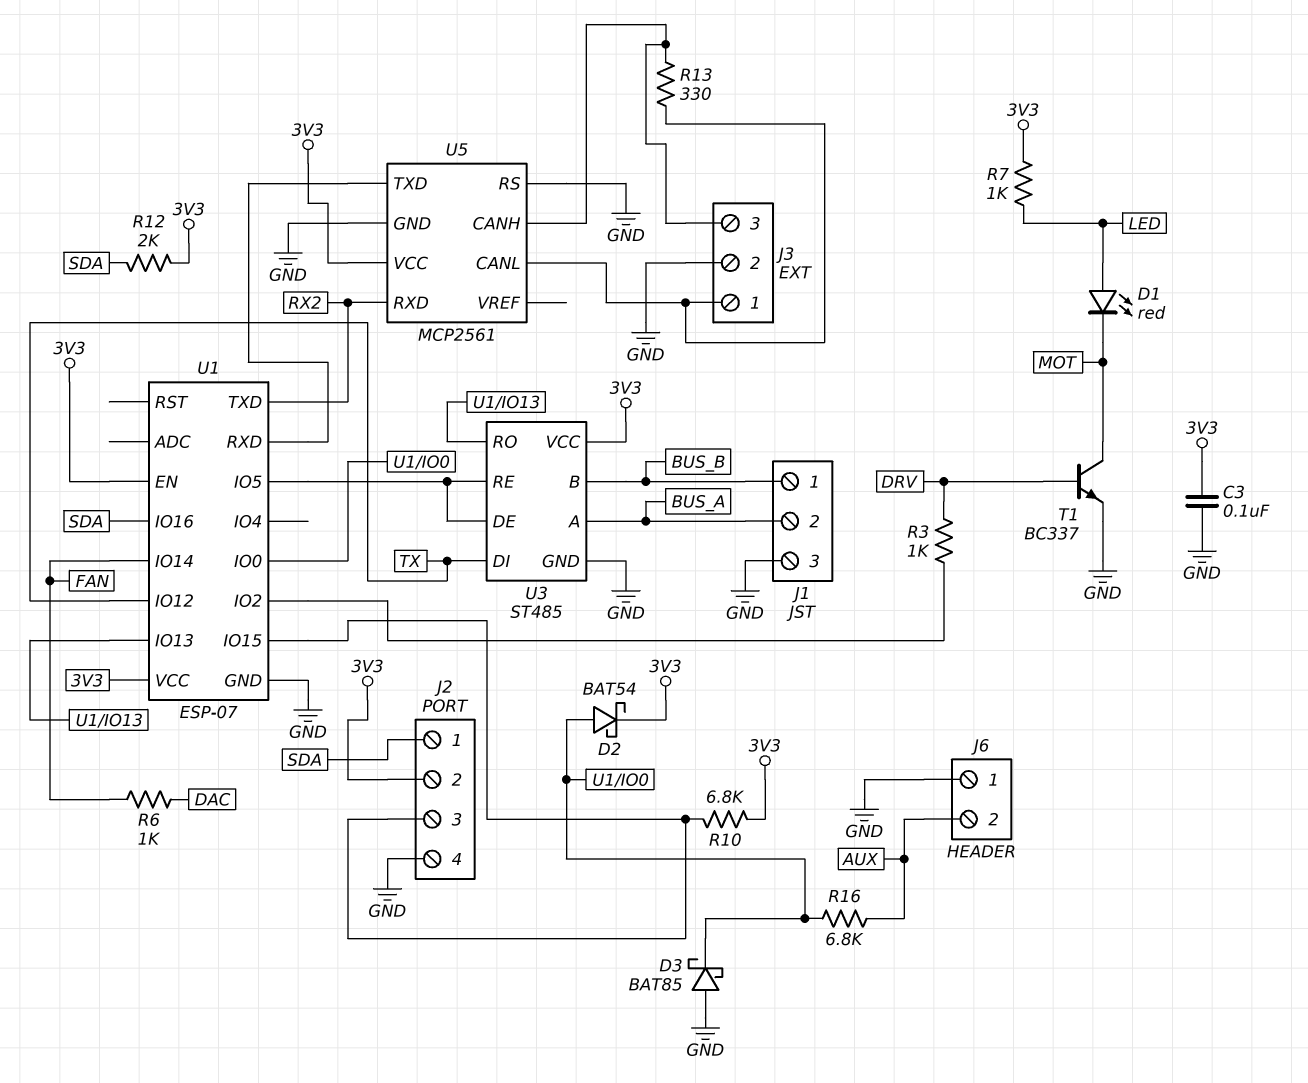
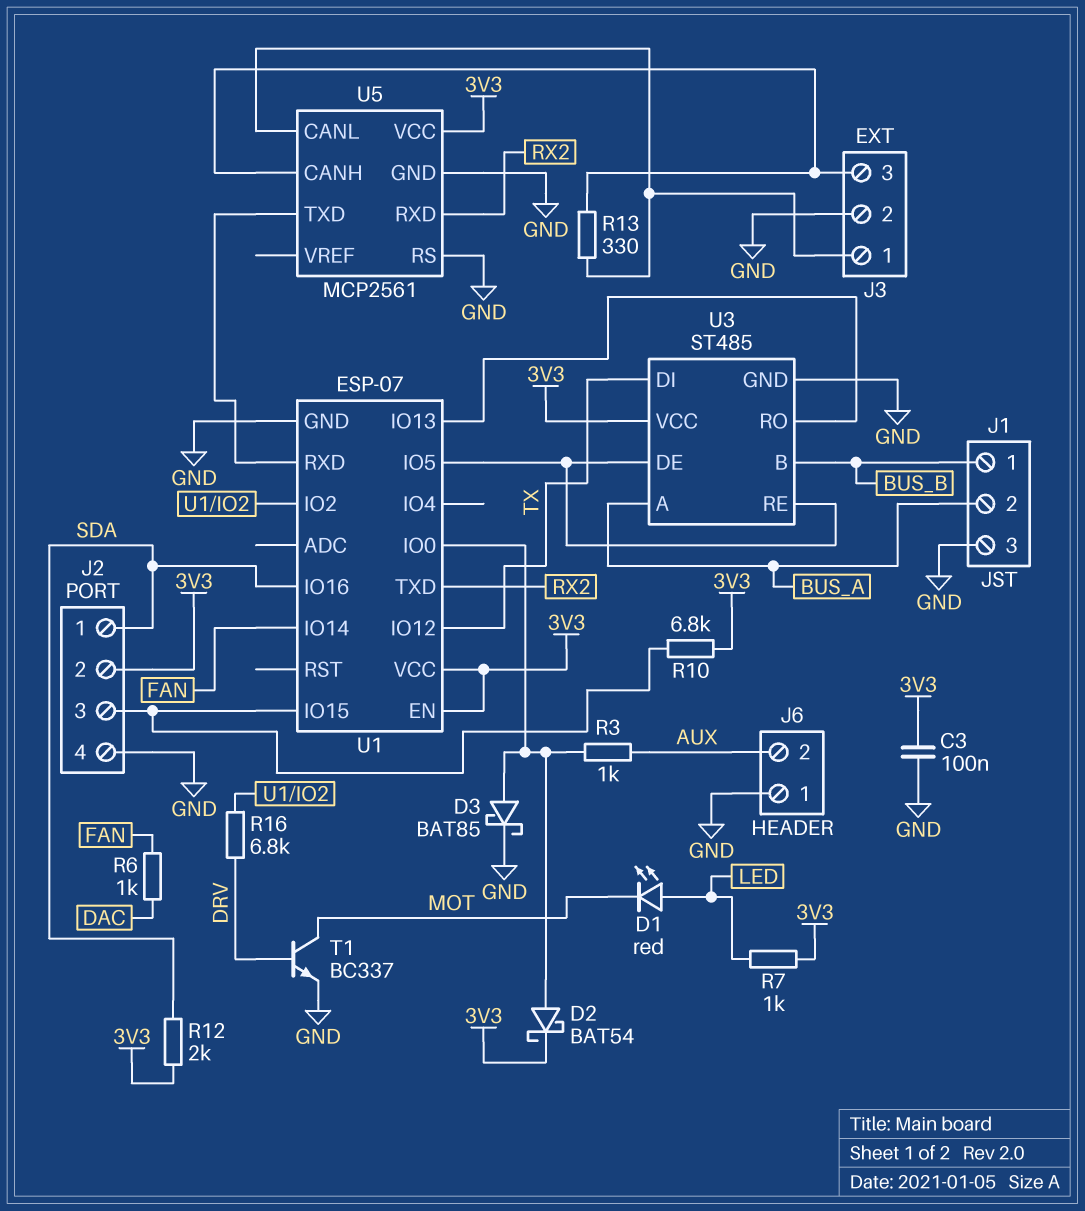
D3: schottky BAT85 (A GND, K U1/IO0) -> schottky BAT85 (A U1/IO0, K GND)
R3: 1k (DRV, U1/IO2) -> 1k (AUX, U1/IO0)
R16: 6.8k (AUX, U1/IO0) -> 6.8k (DRV, U1/IO2)

